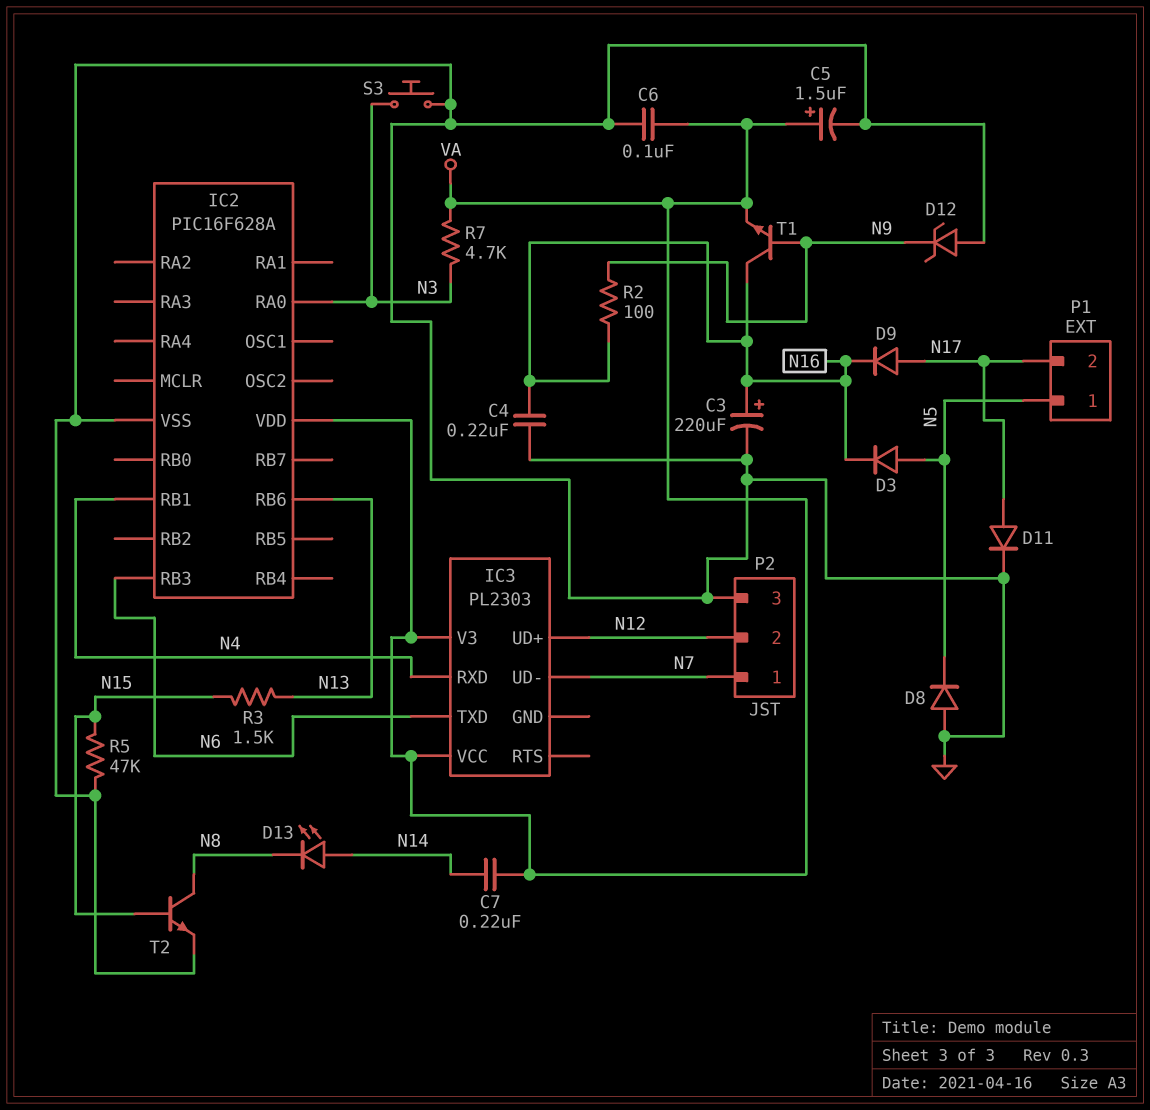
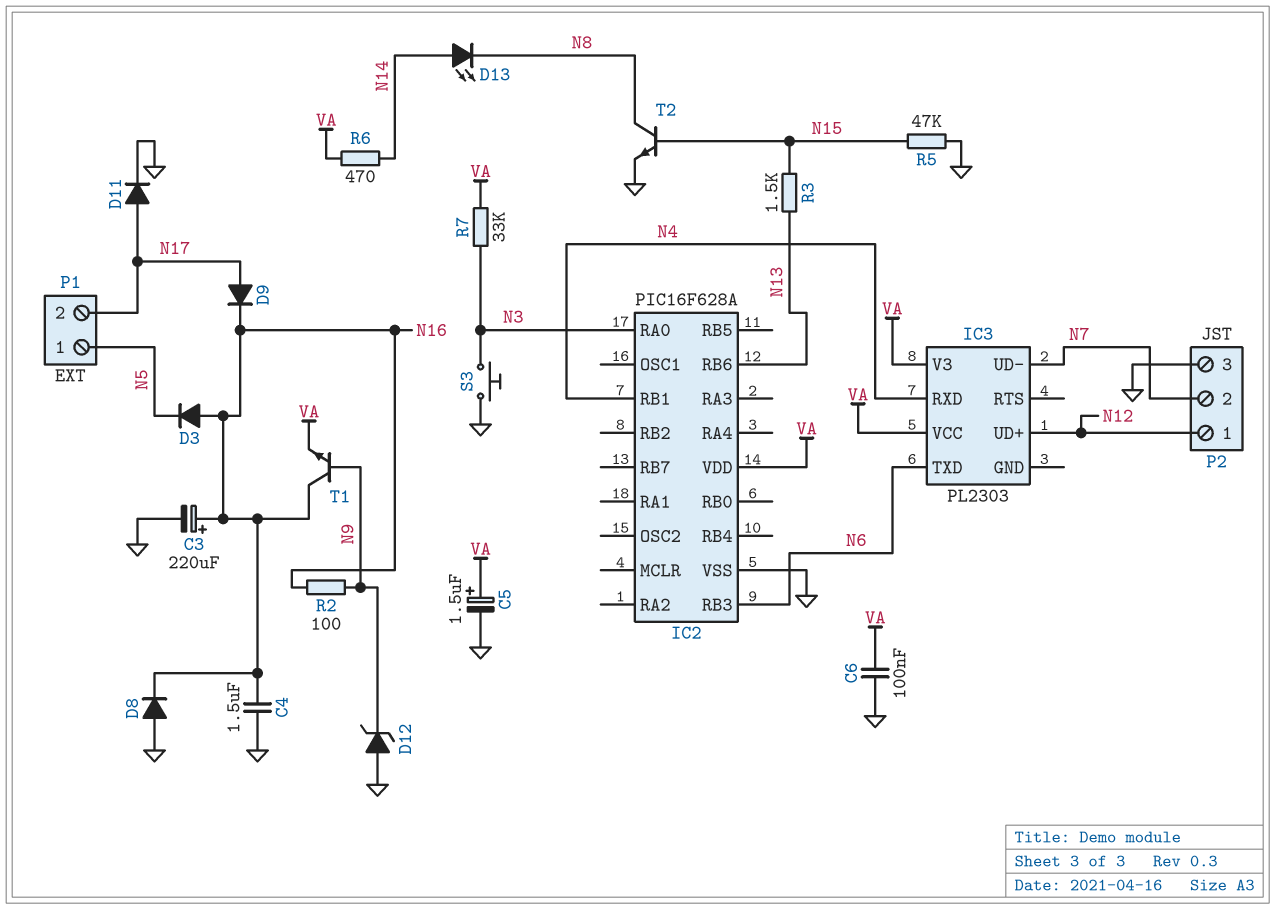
C4: 220nF (GND, N16) -> 1.5uF (GND, N16)
C7: 220nF (N14, VA) -> none
D3: diode (A N5, K N16) -> diode (A N16, K N5)
D8: diode (A GND, K N5) -> diode (A GND, K N16)
P2 pin 1: N7 -> N12
P2 pin 2: N12 -> N7
R6: none -> 470 (N14, VA)
R7: 4.7k (N3, VA) -> 33k (N3, VA)

